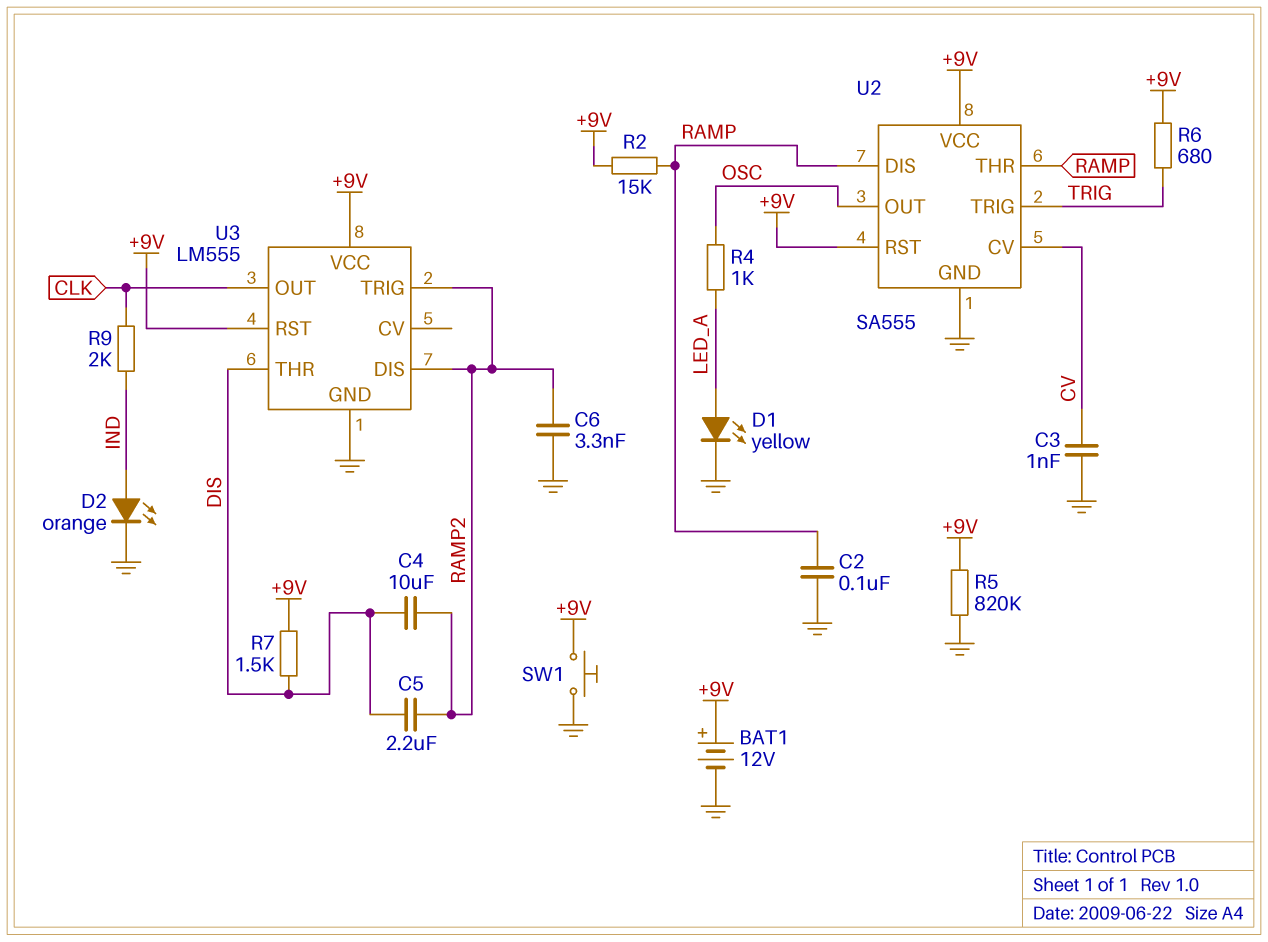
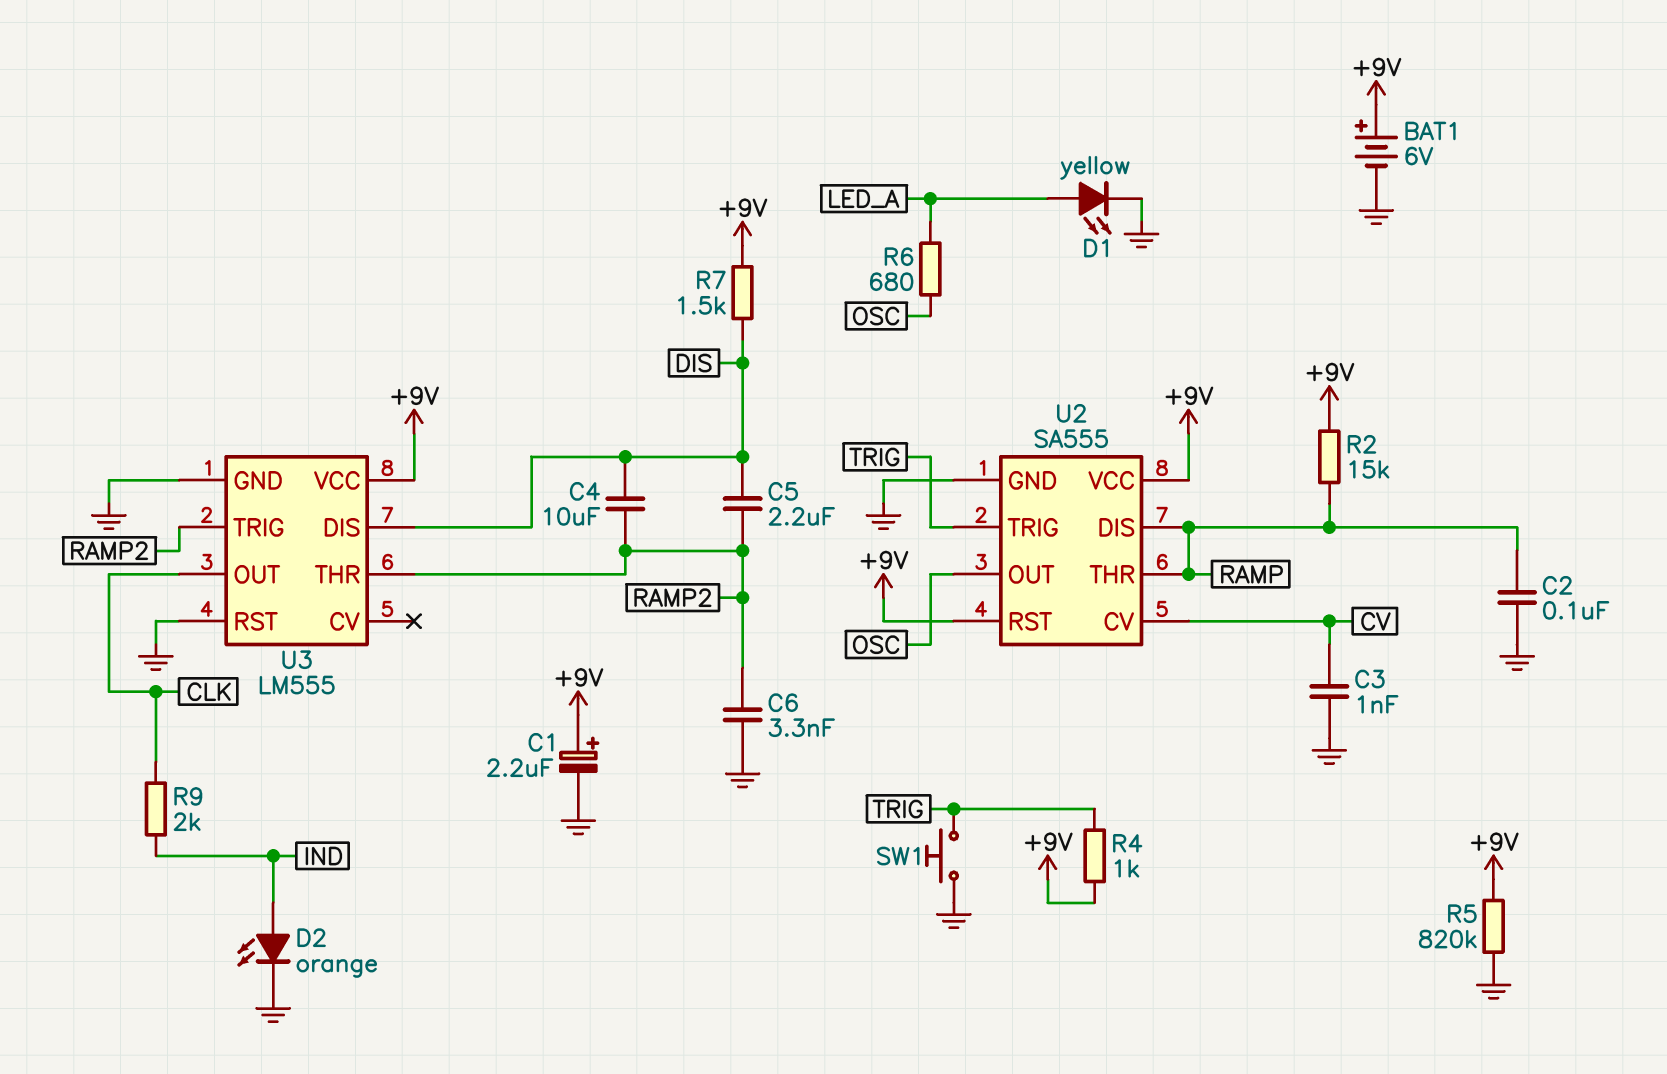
BAT1: 12V (plus +9V, minus GND) -> 6V (plus +9V, minus GND)
C1: none -> 2.2uF (plus +9V, minus GND)
R4: 1k (LED_A, OSC) -> 1k (+9V, TRIG)
R6: 680 (+9V, TRIG) -> 680 (LED_A, OSC)
SW1: button (+9V, GND) -> button (GND, TRIG)
U3 pin DIS: RAMP2 -> DIS
U3 pin RST: +9V -> GND
U3 pin THR: DIS -> RAMP2

